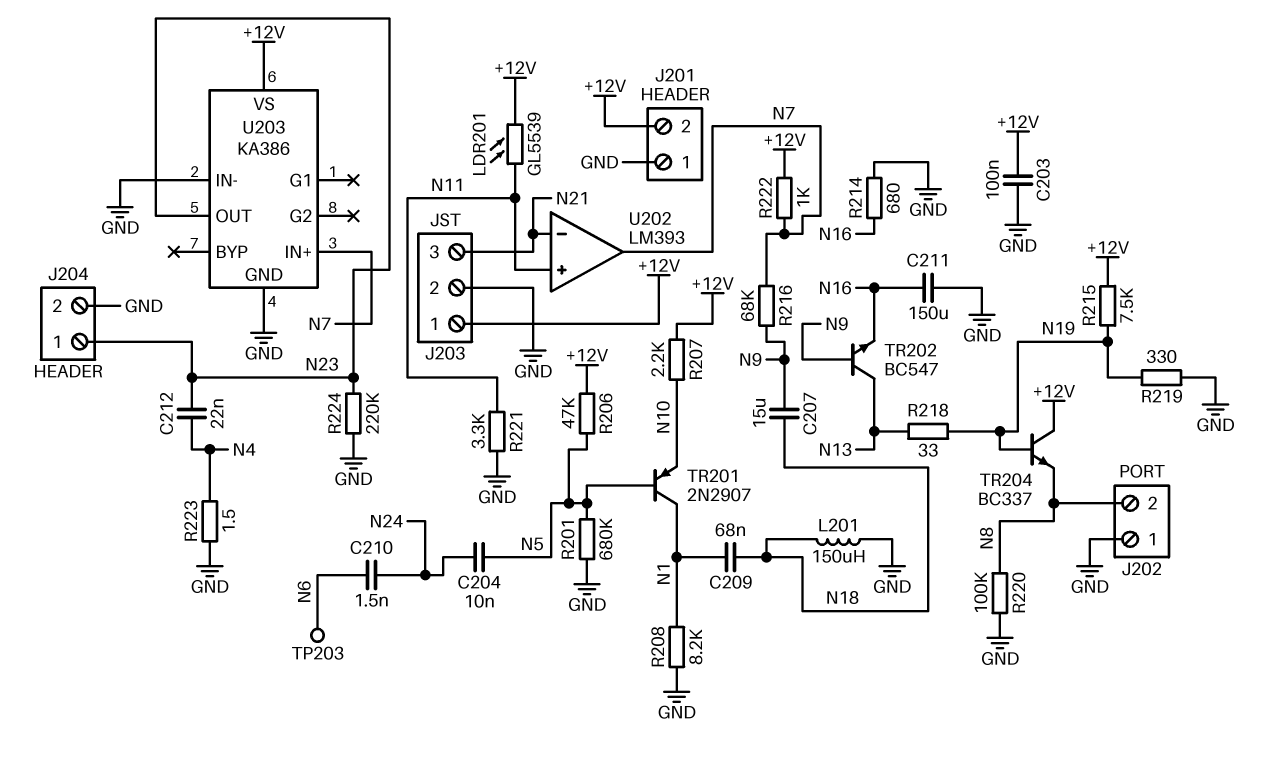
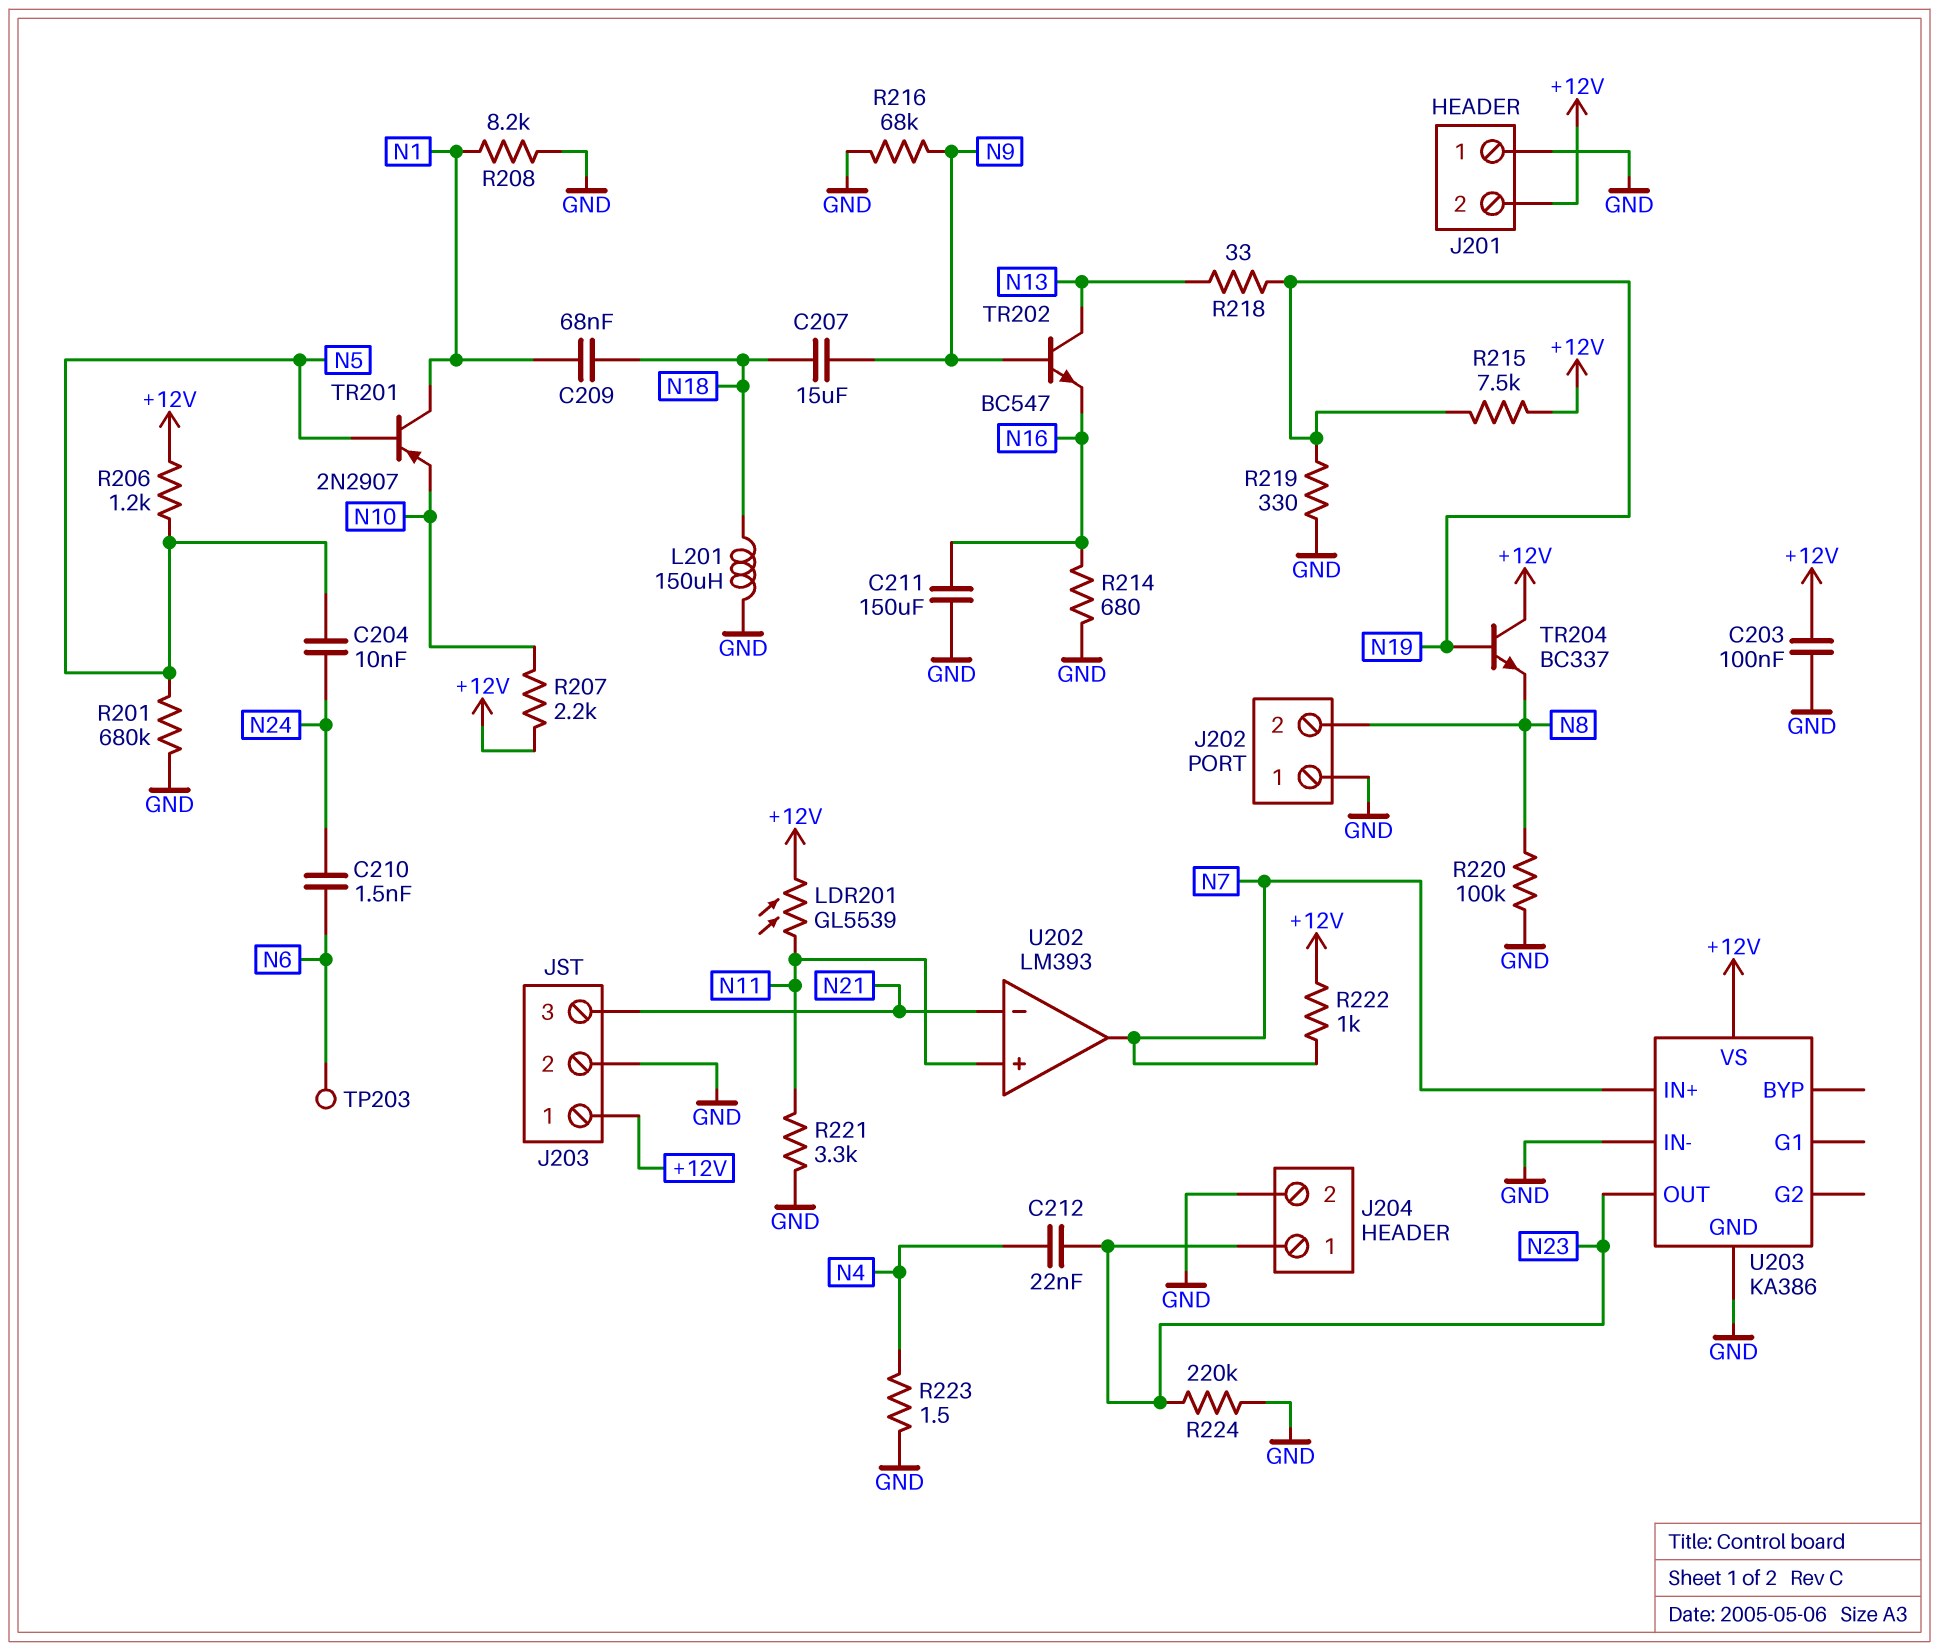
R206: 47k (+12V, N5) -> 1.2k (+12V, N5)
R216: 68k (N7, N9) -> 68k (GND, N9)

